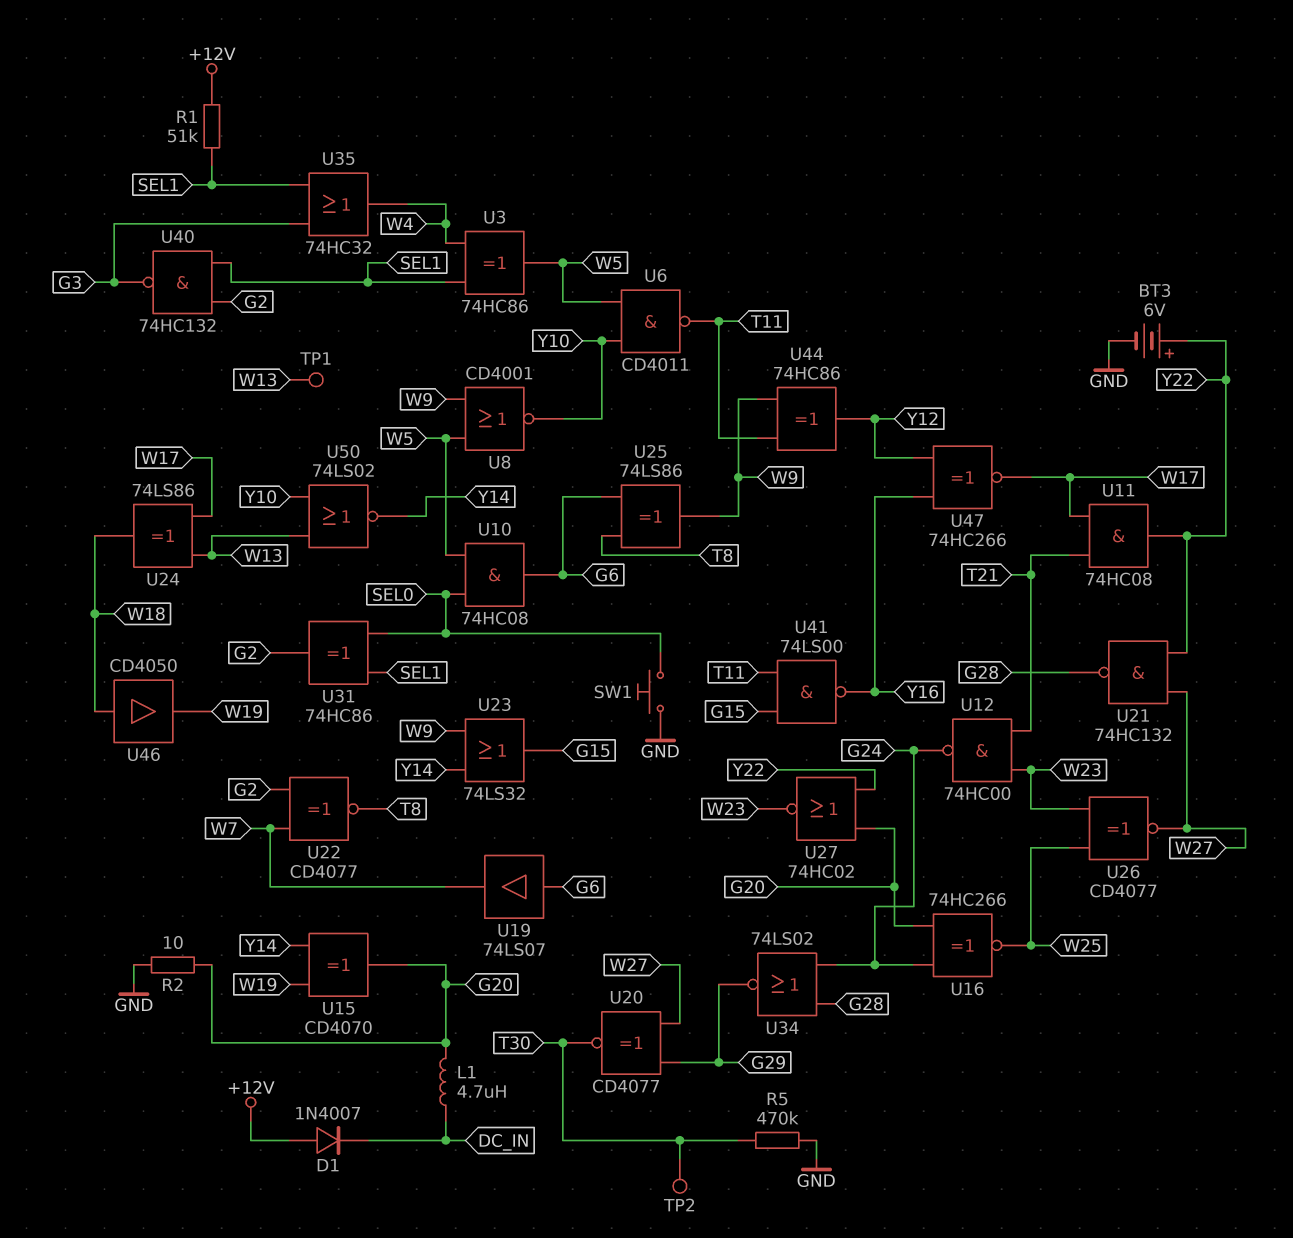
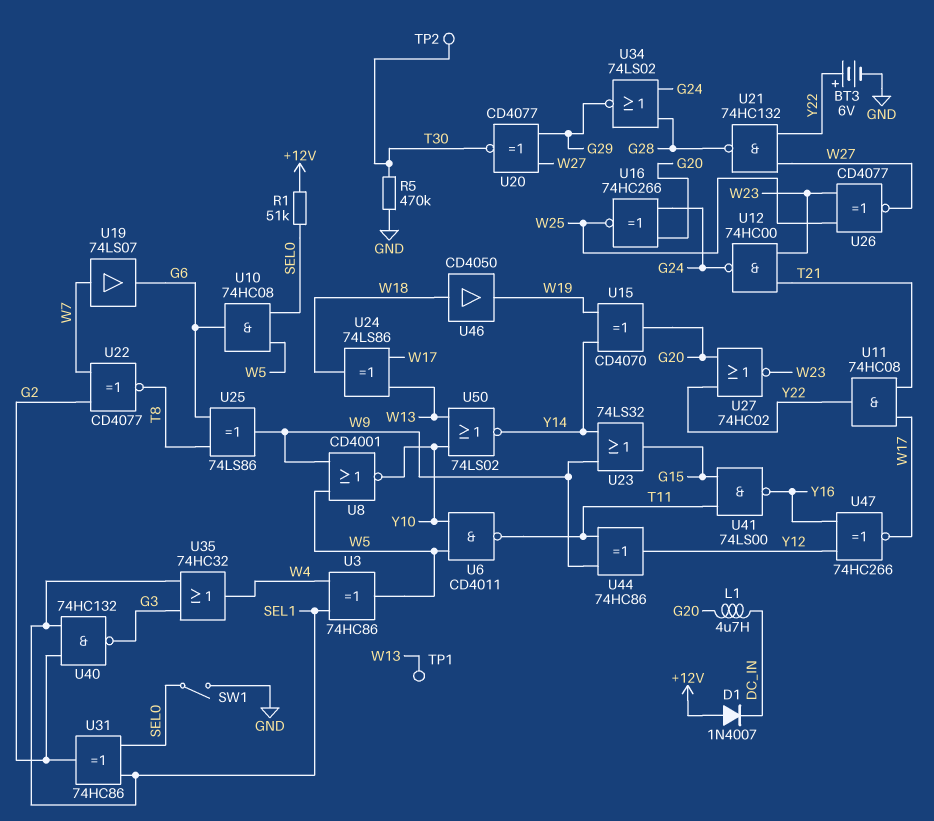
R1: 51k (+12V, SEL1) -> 51k (+12V, SEL0)
R2: 10 (G20, GND) -> none
SW1: button (GND, SEL0) -> switch (GND, SEL0)
U19: buffer 74LS07 (in G6, out W7) -> buffer 74LS07 (in W7, out G6)

